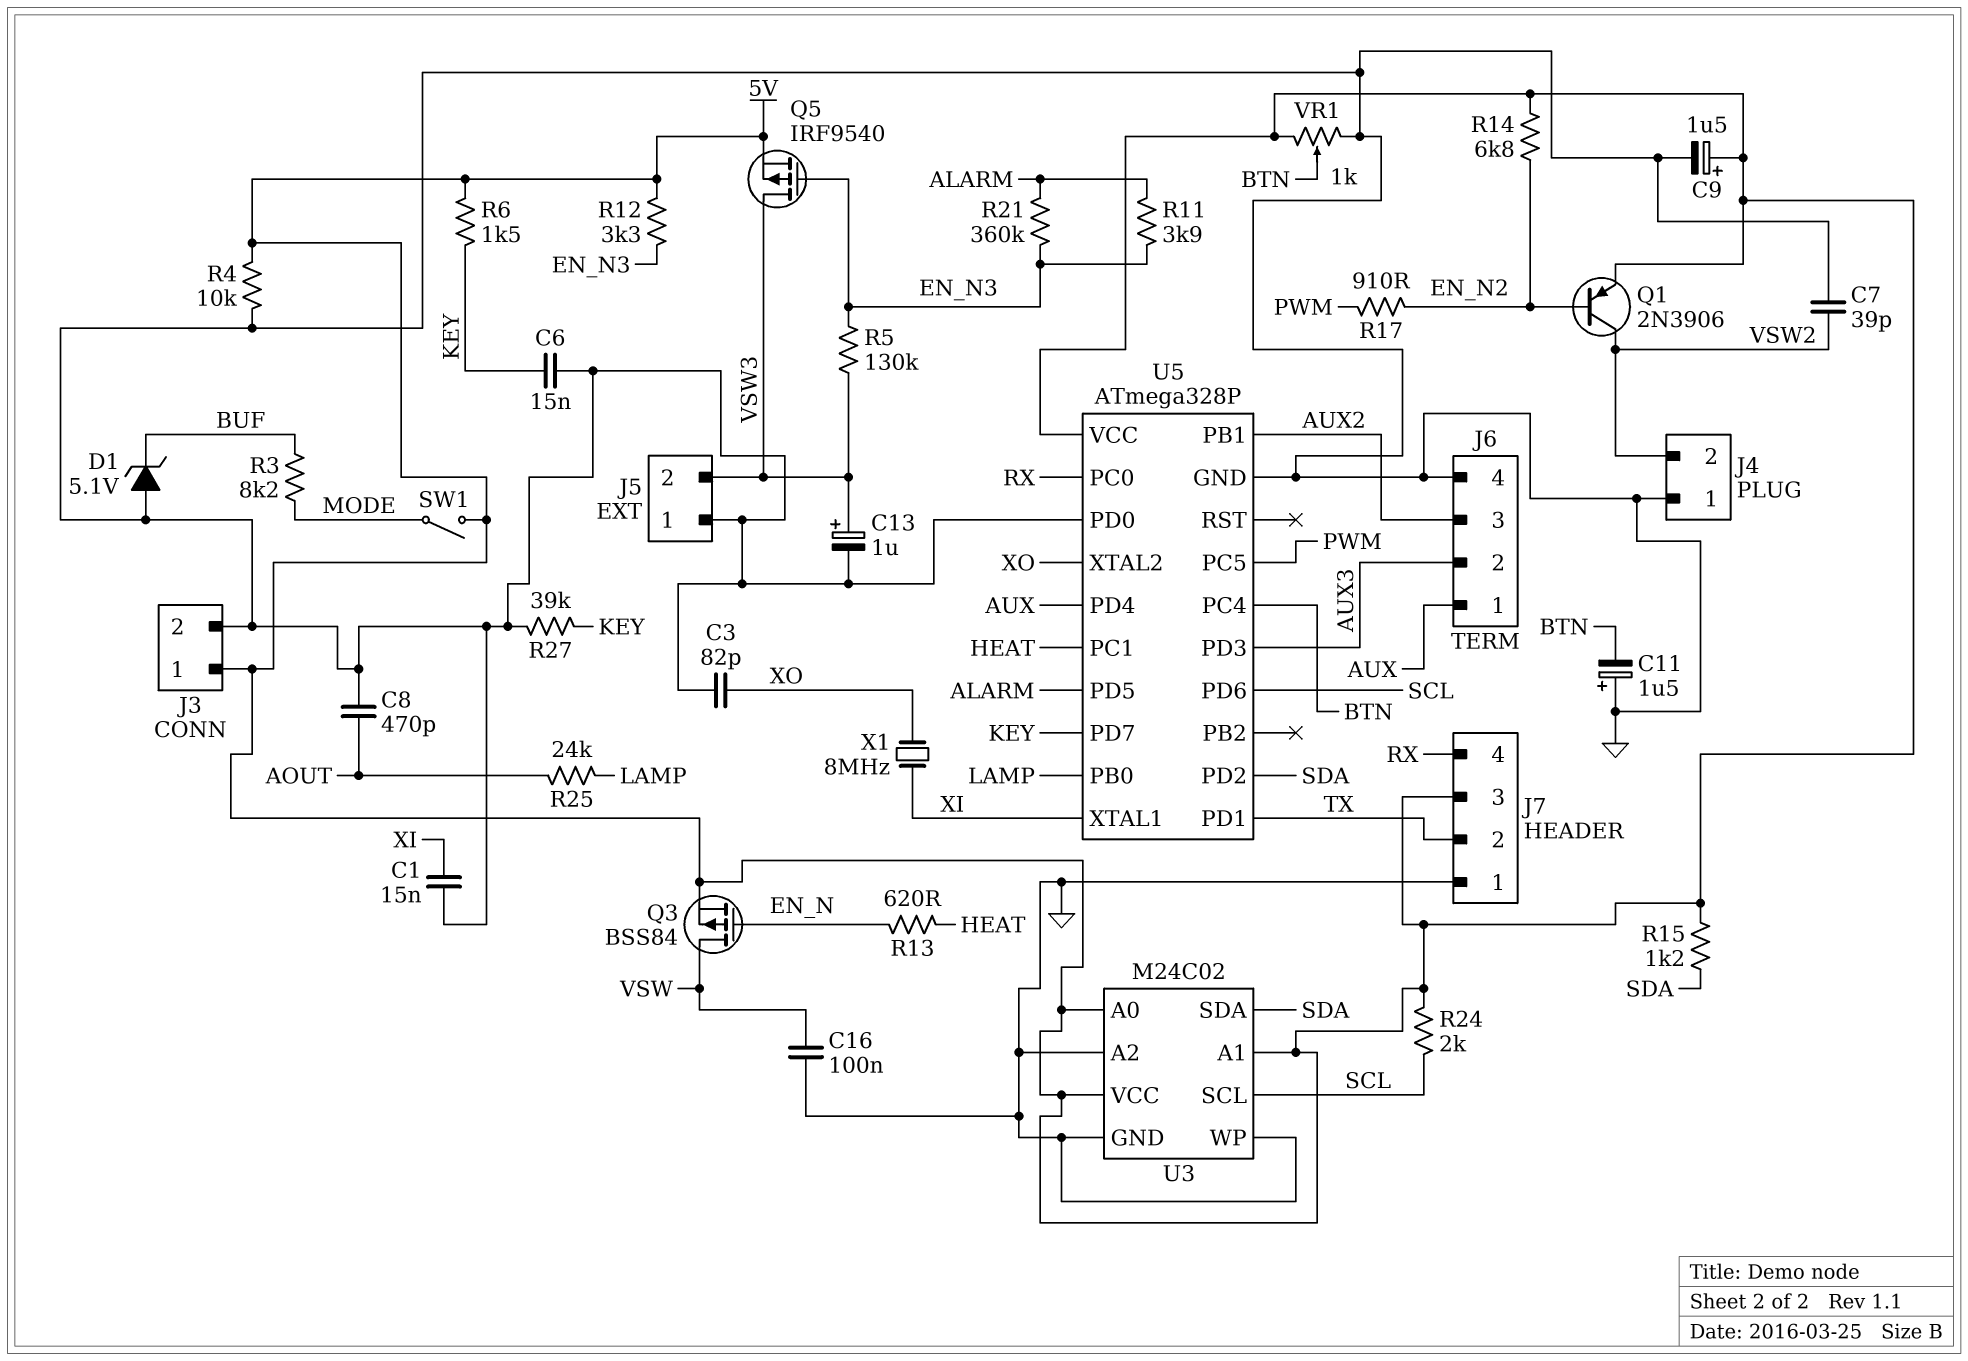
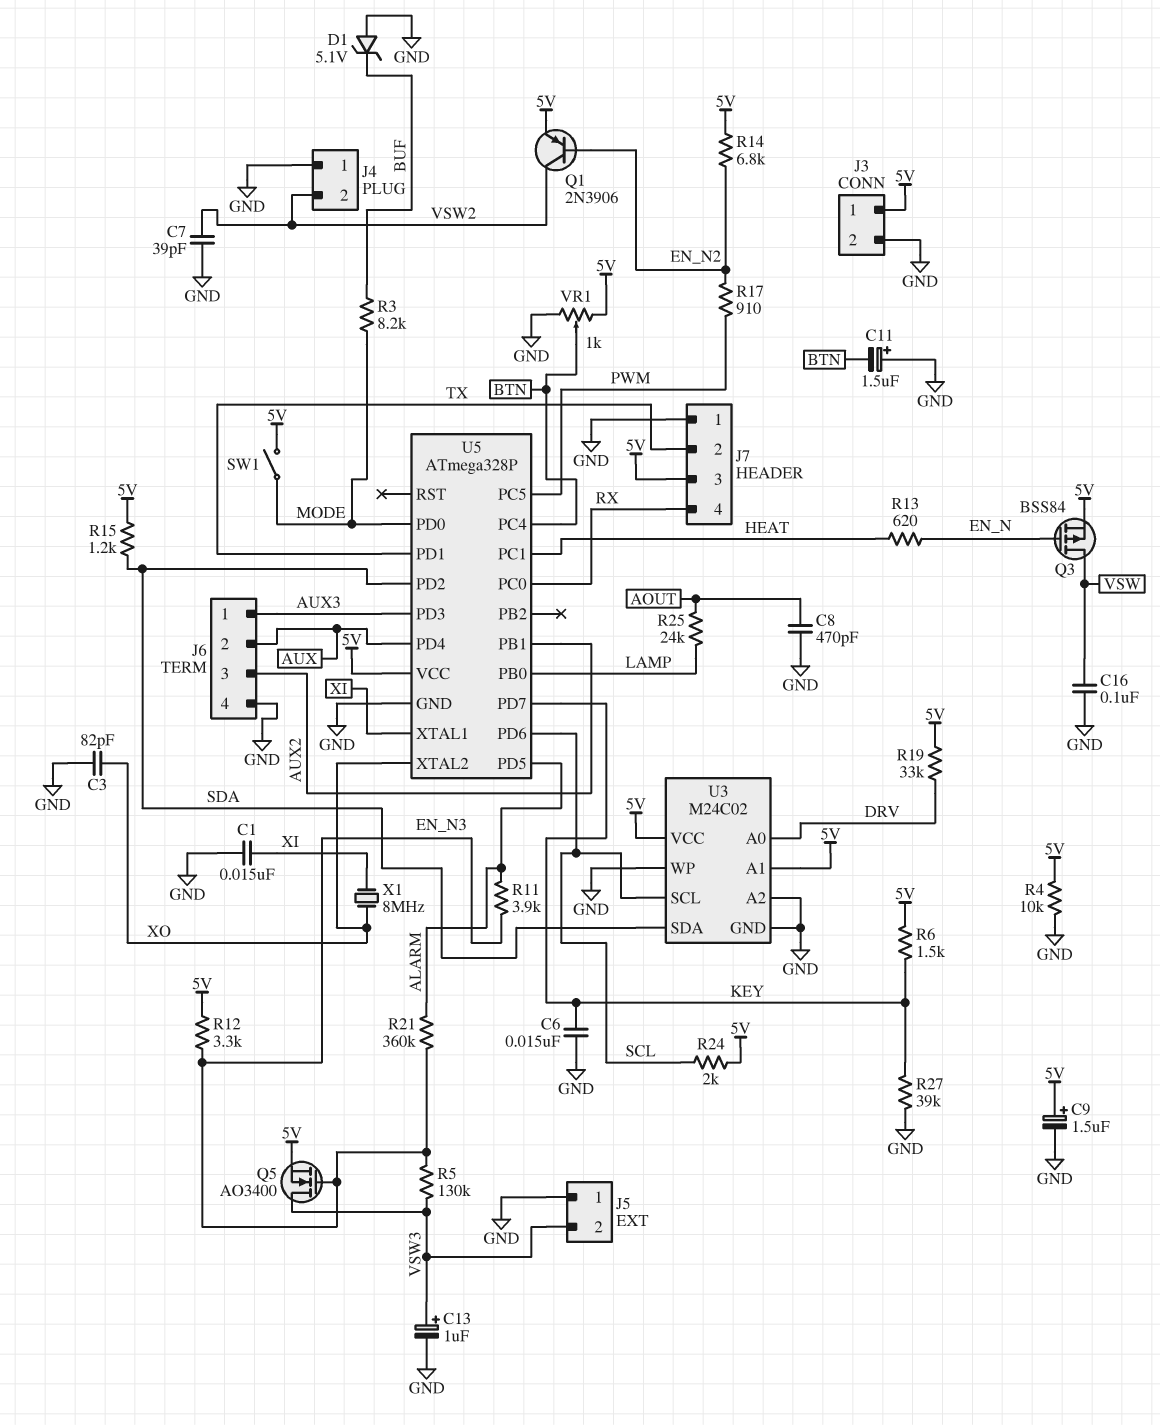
J6 pin 1: AUX -> AUX3
J6 pin 2: AUX3 -> AUX
Q5: PMOS IRF9540 (G EN_N3, D VSW3, S 5V) -> NMOS AO3400 (G EN_N3, D VSW3, S 5V)
R19: none -> 33k (5V, DRV)
U3 pin A0: 5V -> DRV
U5 pin PD0: GND -> MODE

